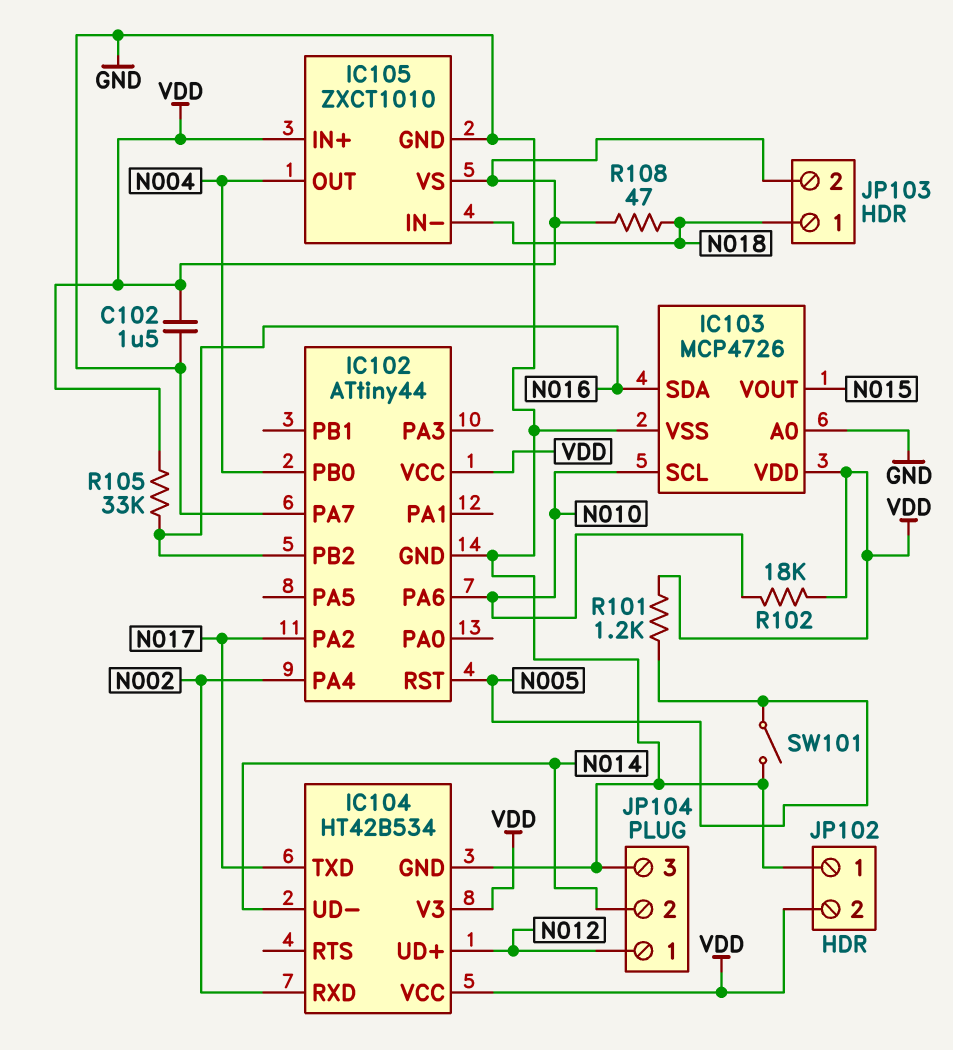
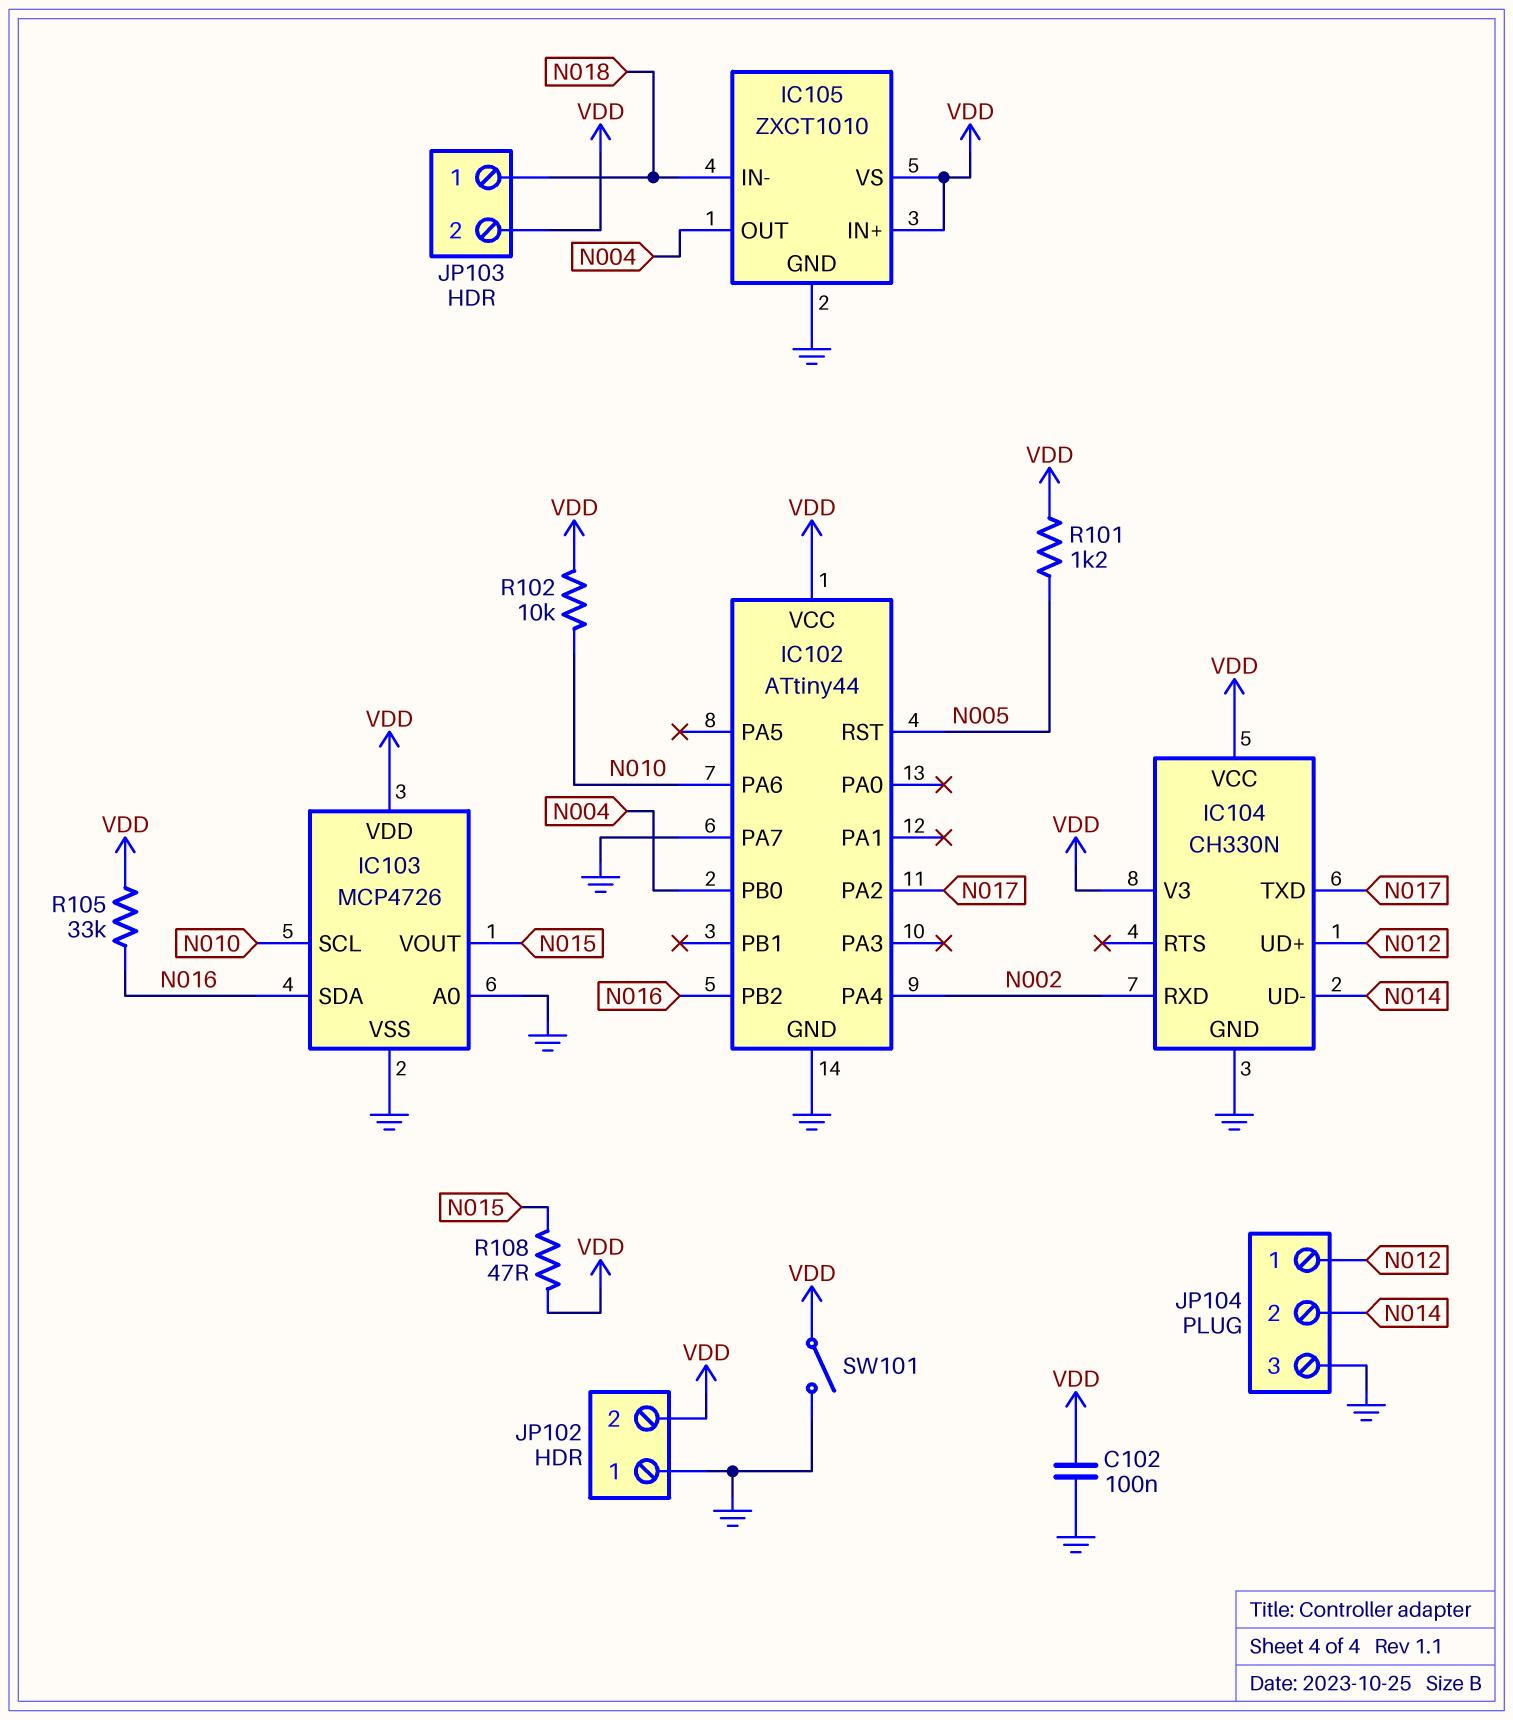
C102: 1.5uF (GND, VDD) -> 100nF (GND, VDD)
IC104: HT42B534 -> CH330N
R102: 18k (N010, VDD) -> 10k (N010, VDD)
R108: 47 (N018, VDD) -> 47 (N015, VDD)
SW101: switch (GND, N005) -> switch (GND, VDD)

